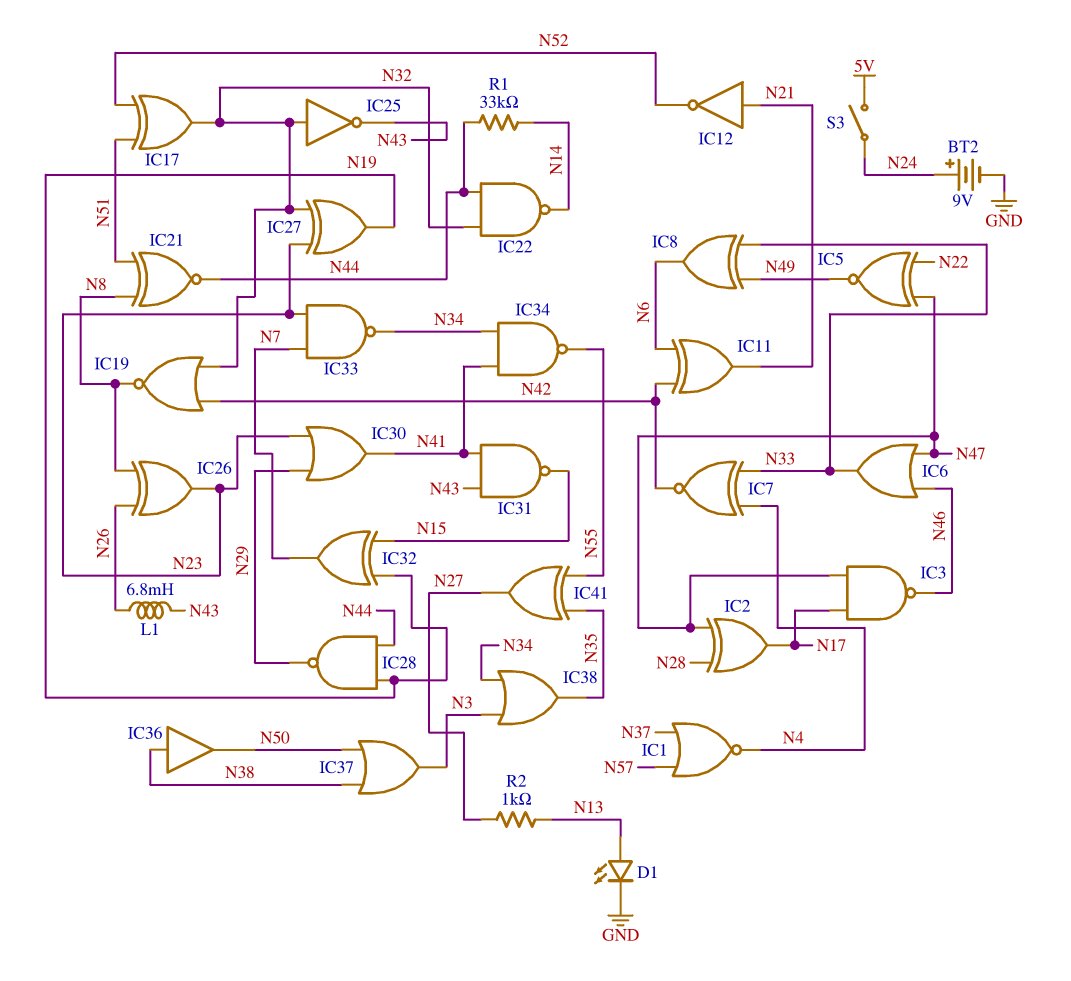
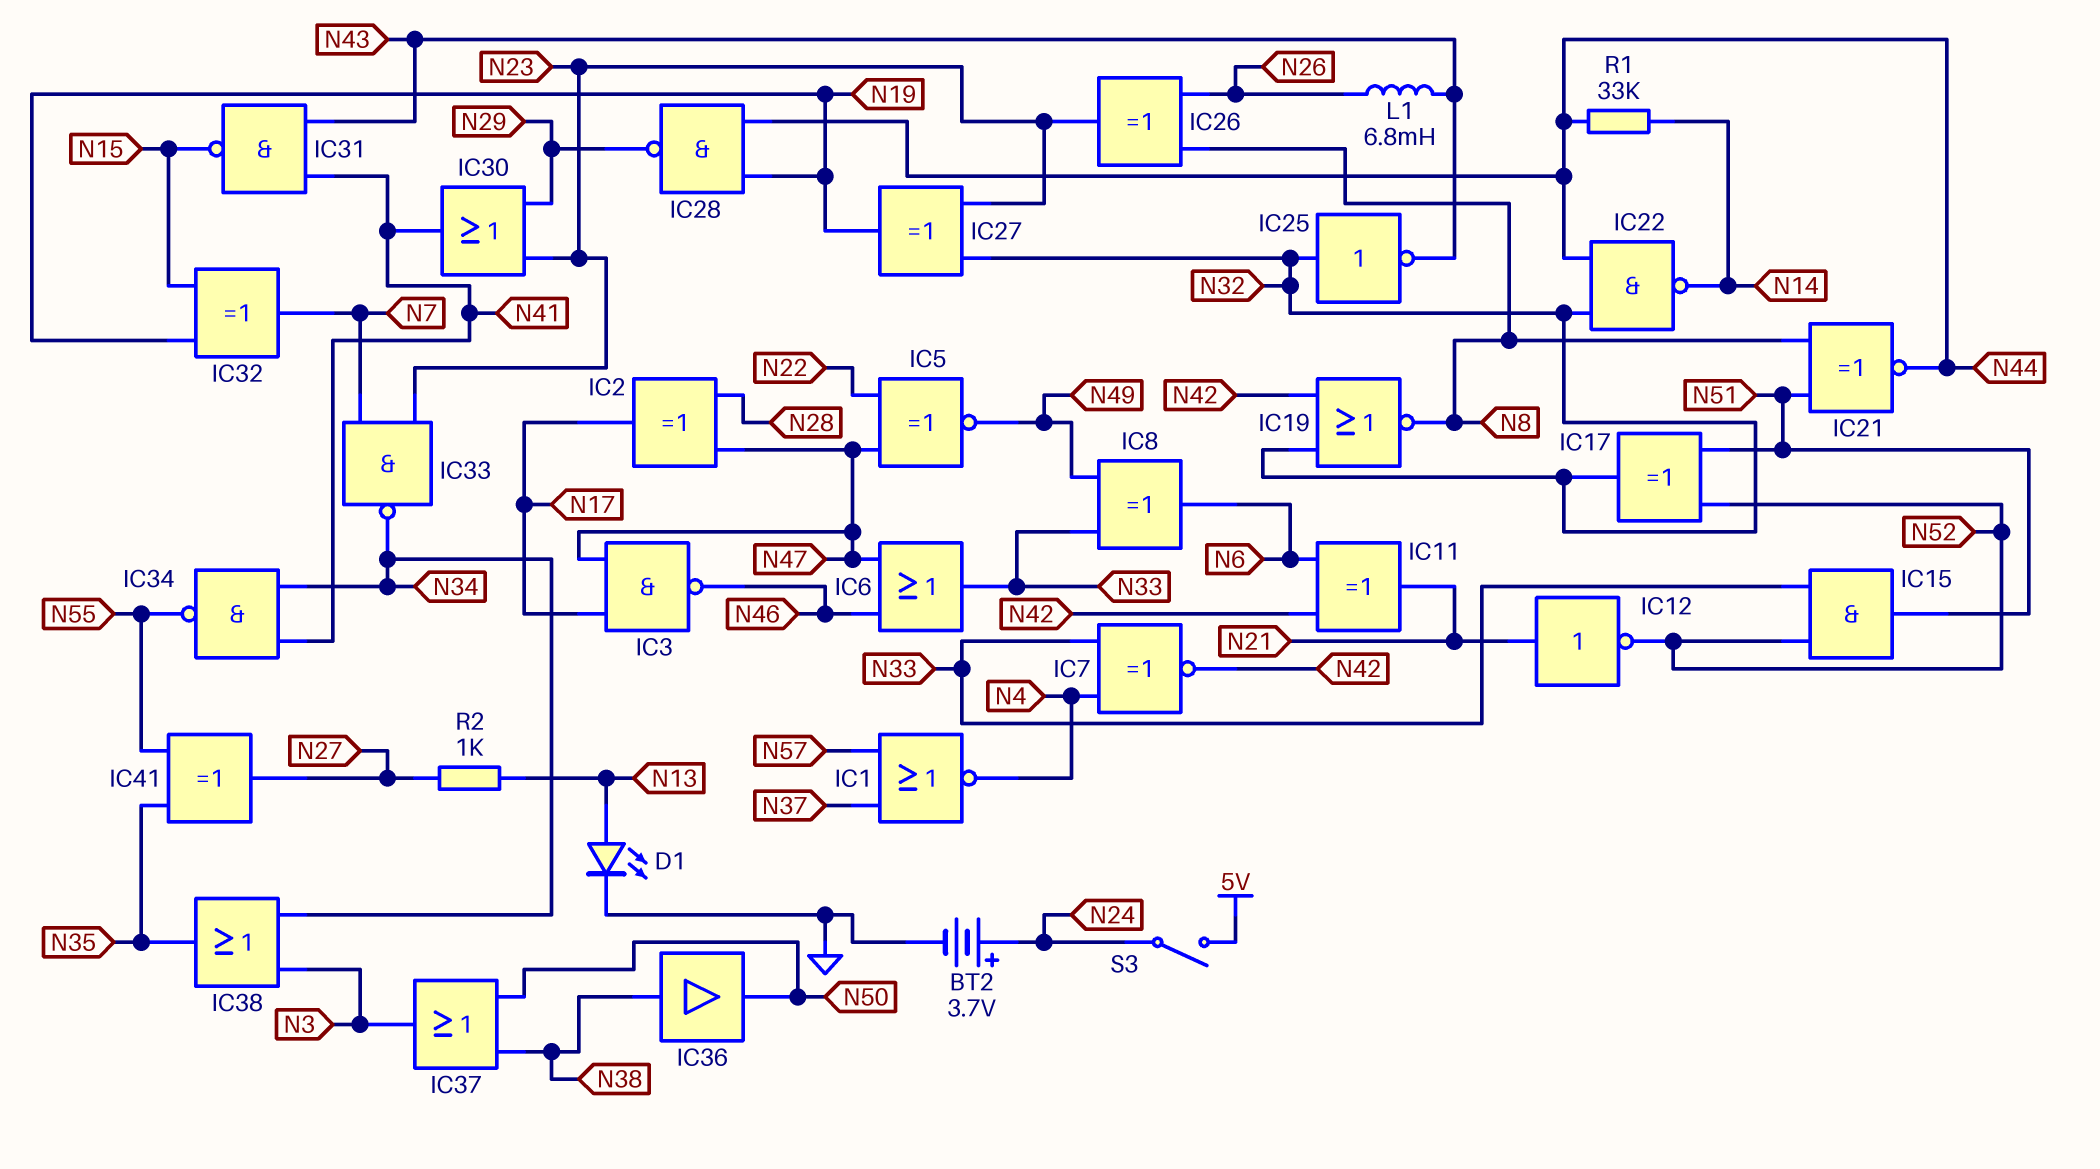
BT2: 9V (plus N24, minus GND) -> 3.7V (plus N24, minus GND)
IC15: none -> AND (in N33, in N52, out N51)

